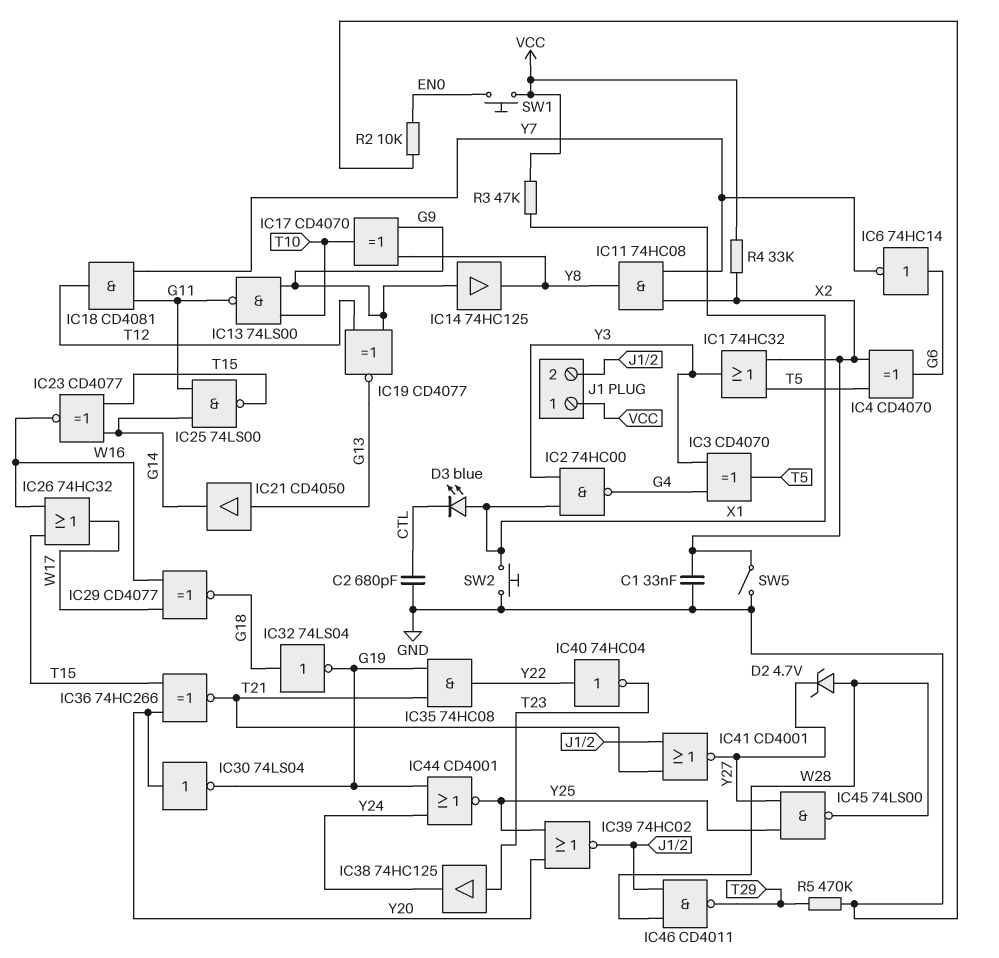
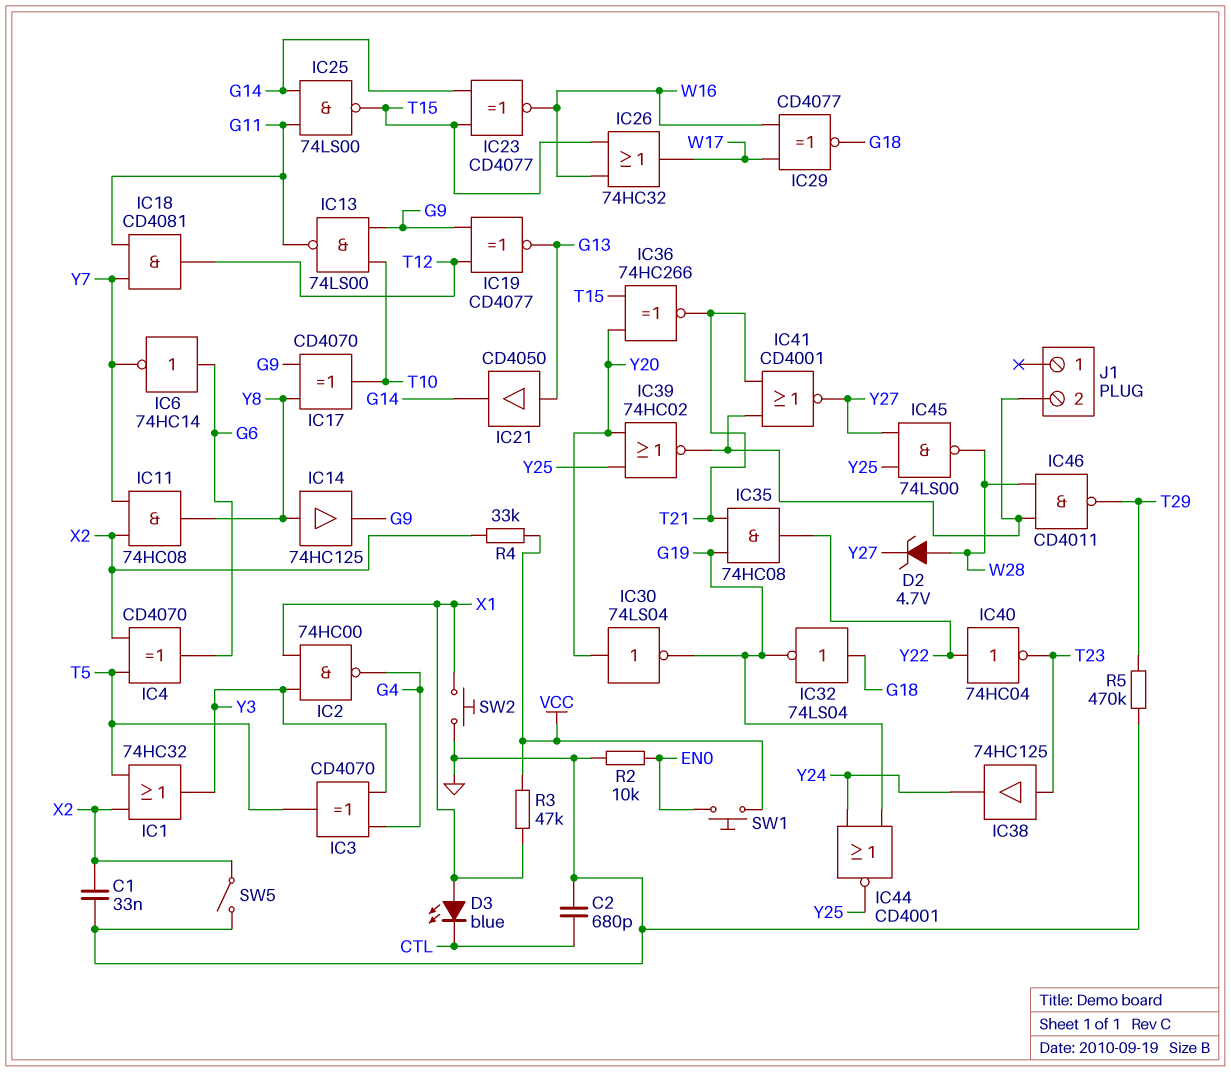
IC14: buffer 74HC125 (in G9, out Y8) -> buffer 74HC125 (in Y8, out G9)
J1 pin 1: VCC -> none

